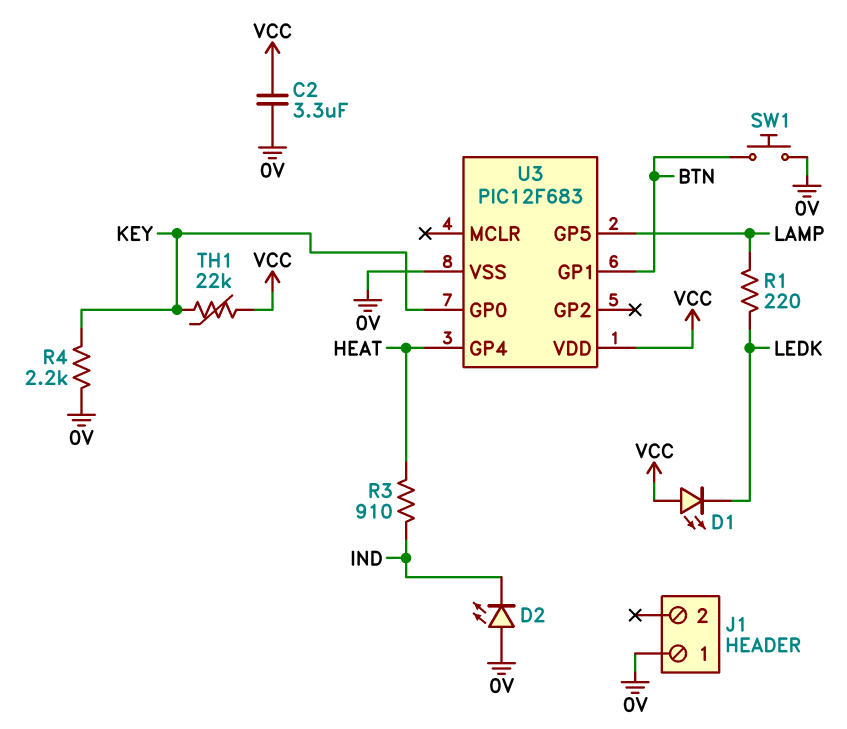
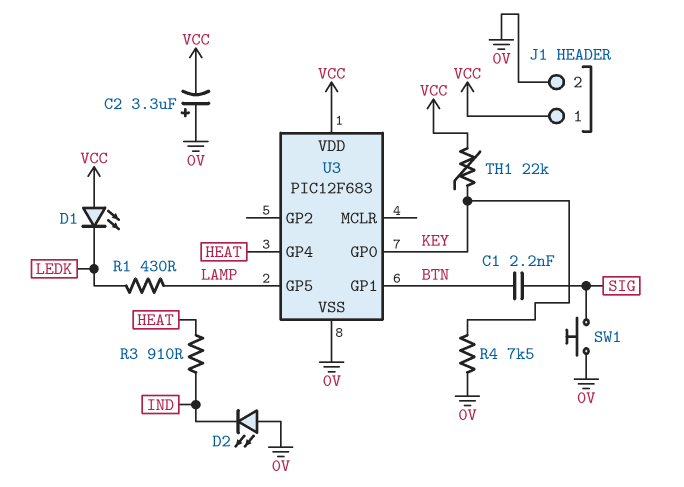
C1: none -> 2.2nF (BTN, SIG)
C2: 3.3uF (0V, VCC) -> 3.3uF (plus 0V, minus VCC)
J1 pin 1: 0V -> VCC
J1 pin 2: none -> 0V
R1: 220 (LAMP, LEDK) -> 430 (LAMP, LEDK)
R4: 2.2k (0V, KEY) -> 7.5k (0V, KEY)
SW1: button (0V, BTN) -> button (0V, SIG)

